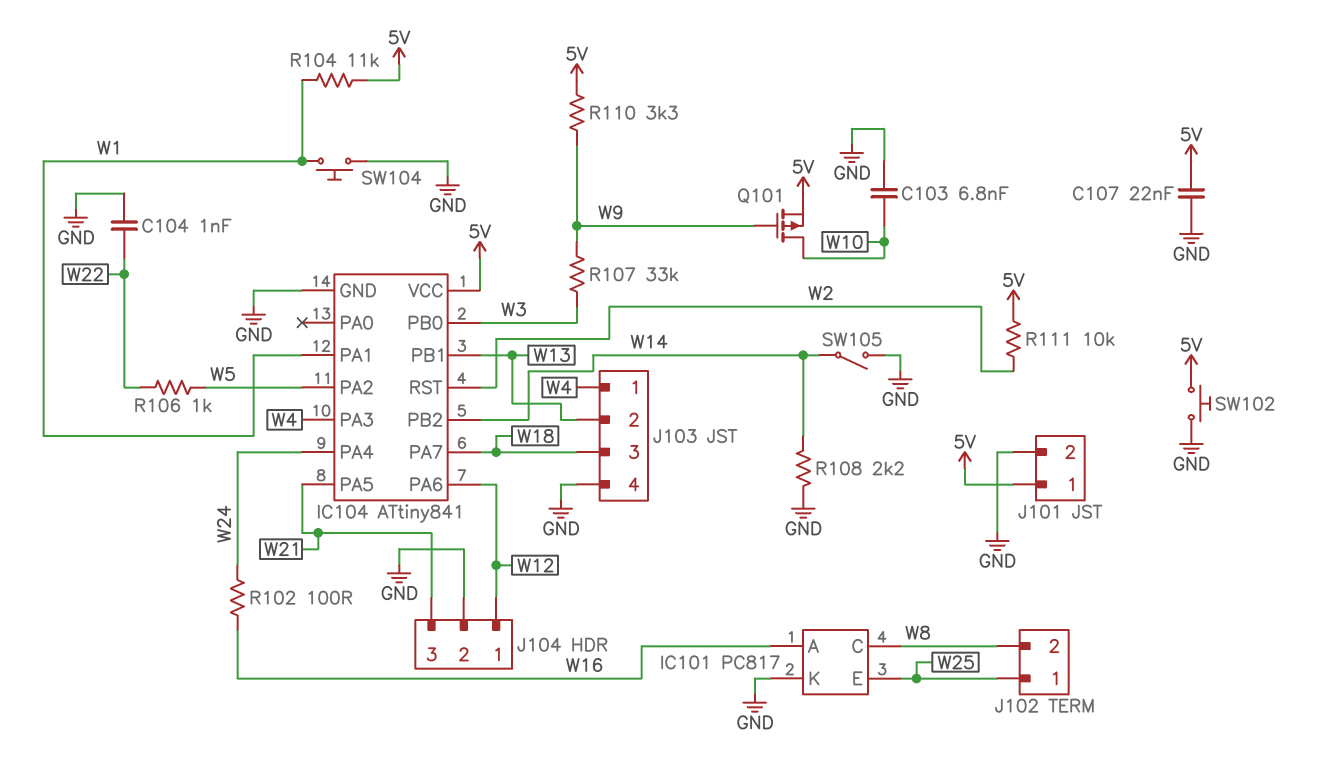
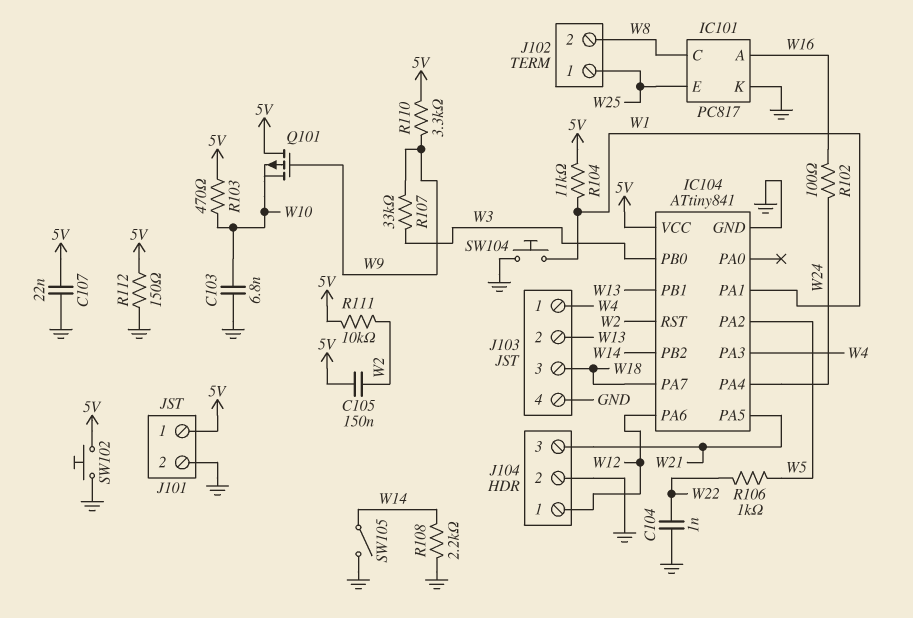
C105: none -> 150nF (5V, W2)
Q101: PMOS (G W9, D W10, S 5V) -> PMOS (G W9, D 5V, S W10)
R103: none -> 470 (5V, W10)
R112: none -> 150 (5V, GND)

